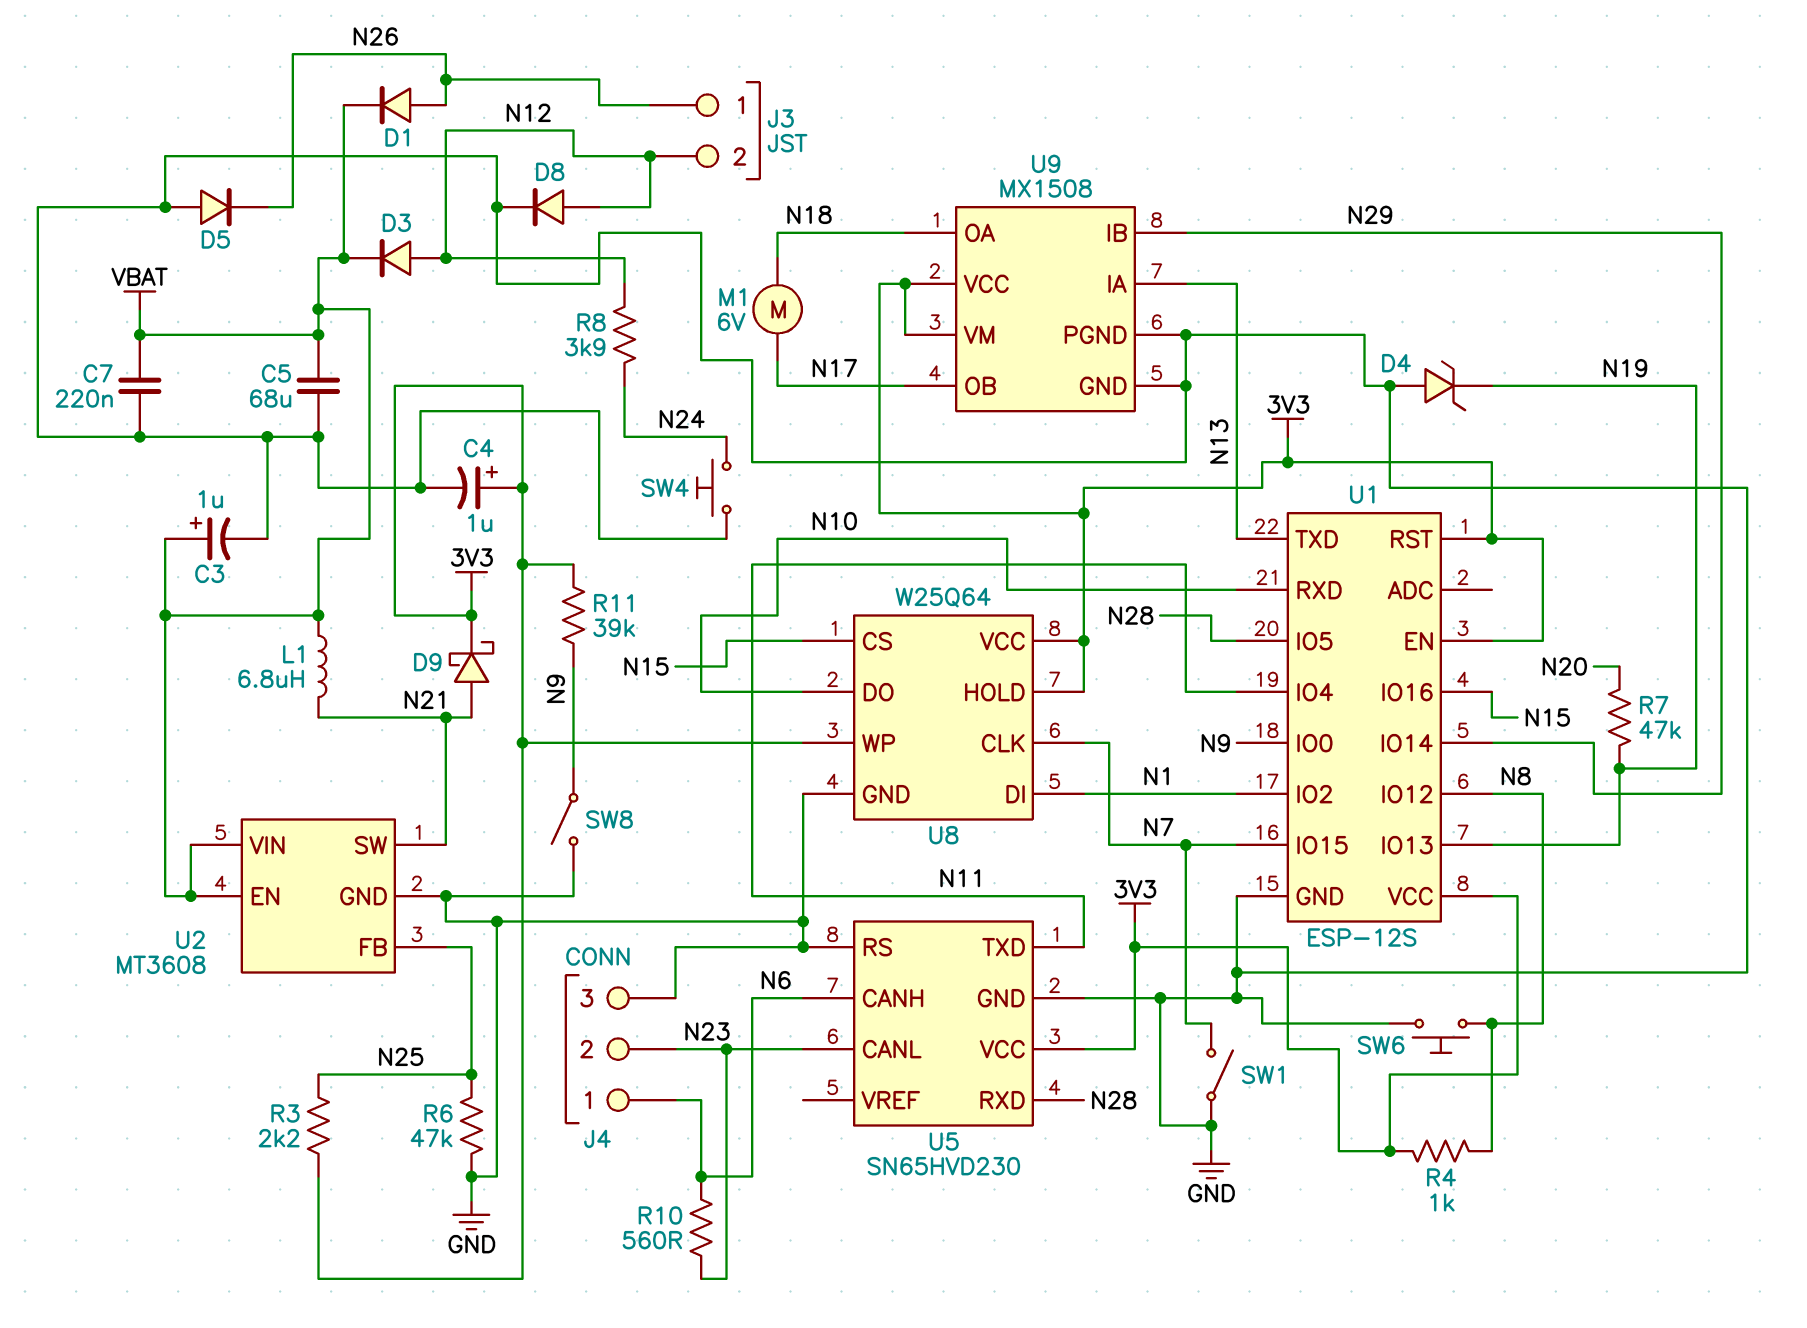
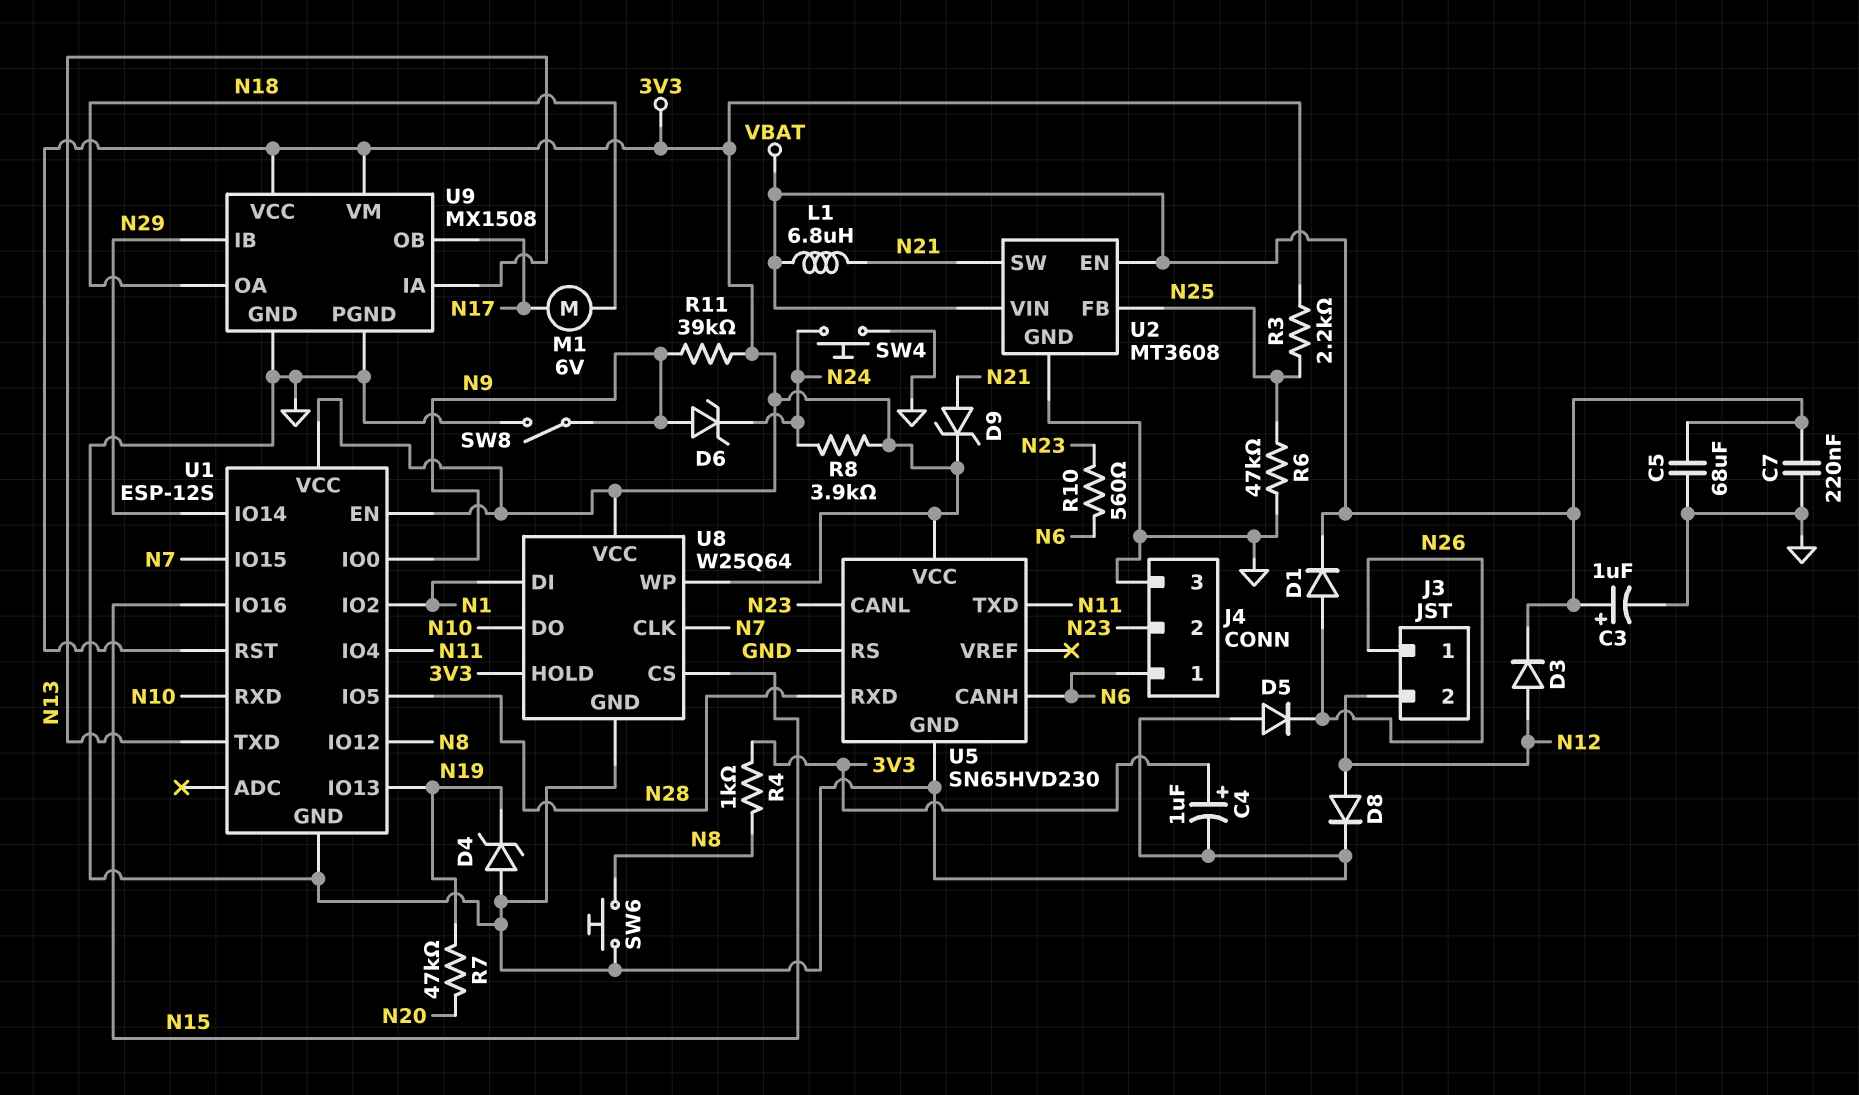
D6: none -> zener (A N9, K N24)
D9: schottky (A N21, K 3V3) -> zener (A N21, K 3V3)
R8: 3.9k (N12, N24) -> 3.9k (3V3, N24)
SW1: switch (GND, N7) -> none

